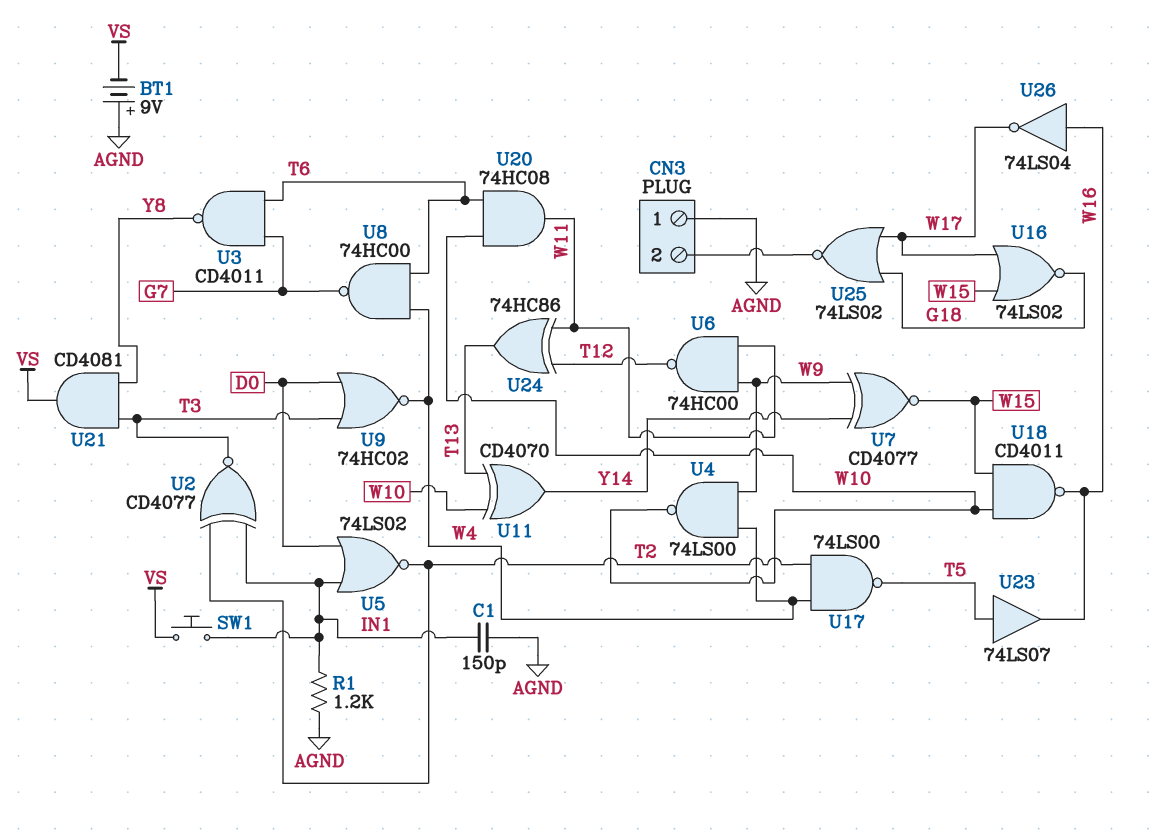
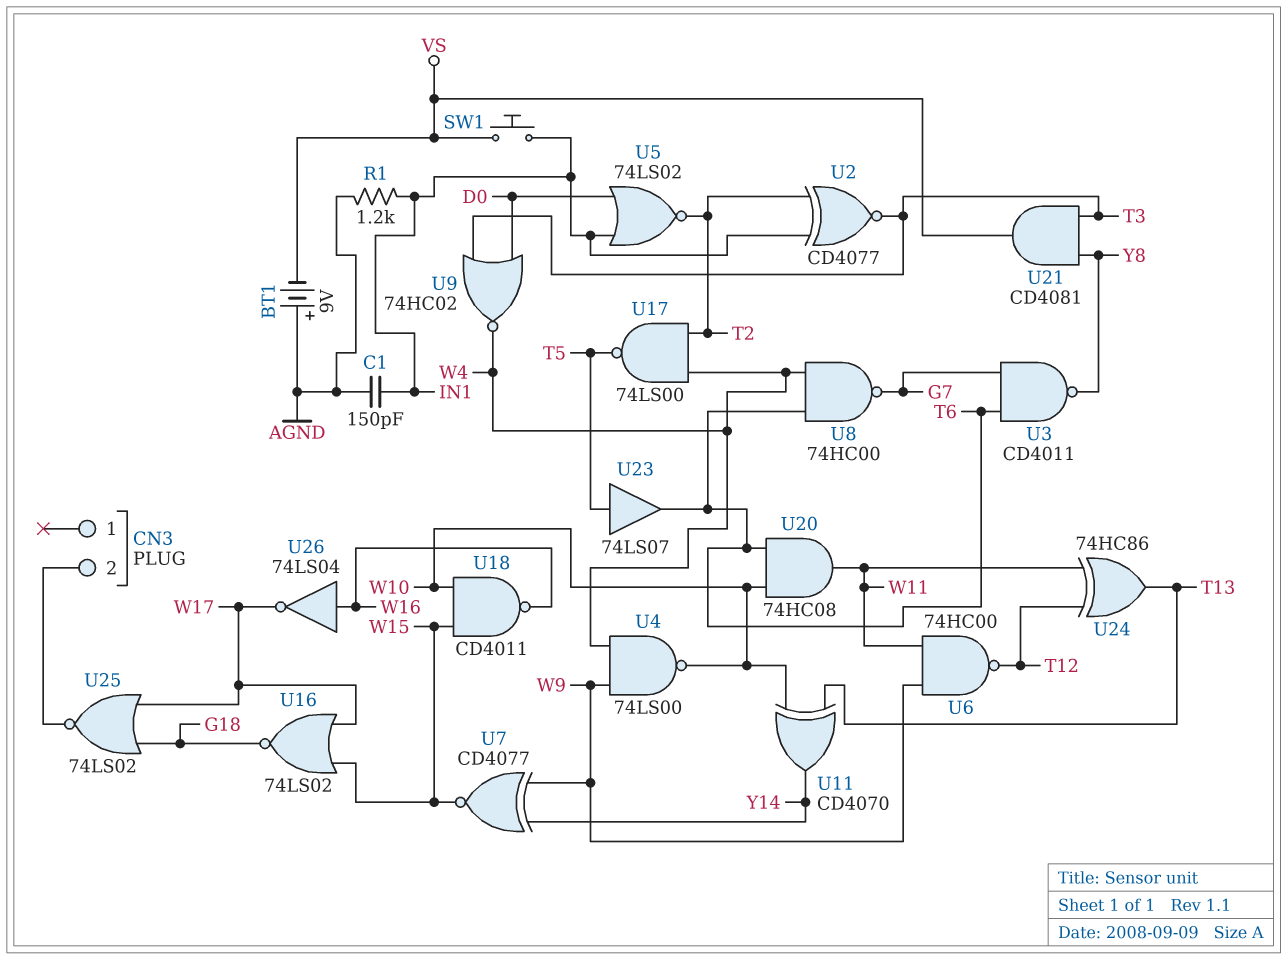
CN3 pin 1: AGND -> none
U23: buffer 74LS07 (in T5, out W16) -> buffer 74LS07 (in T5, out T6)

